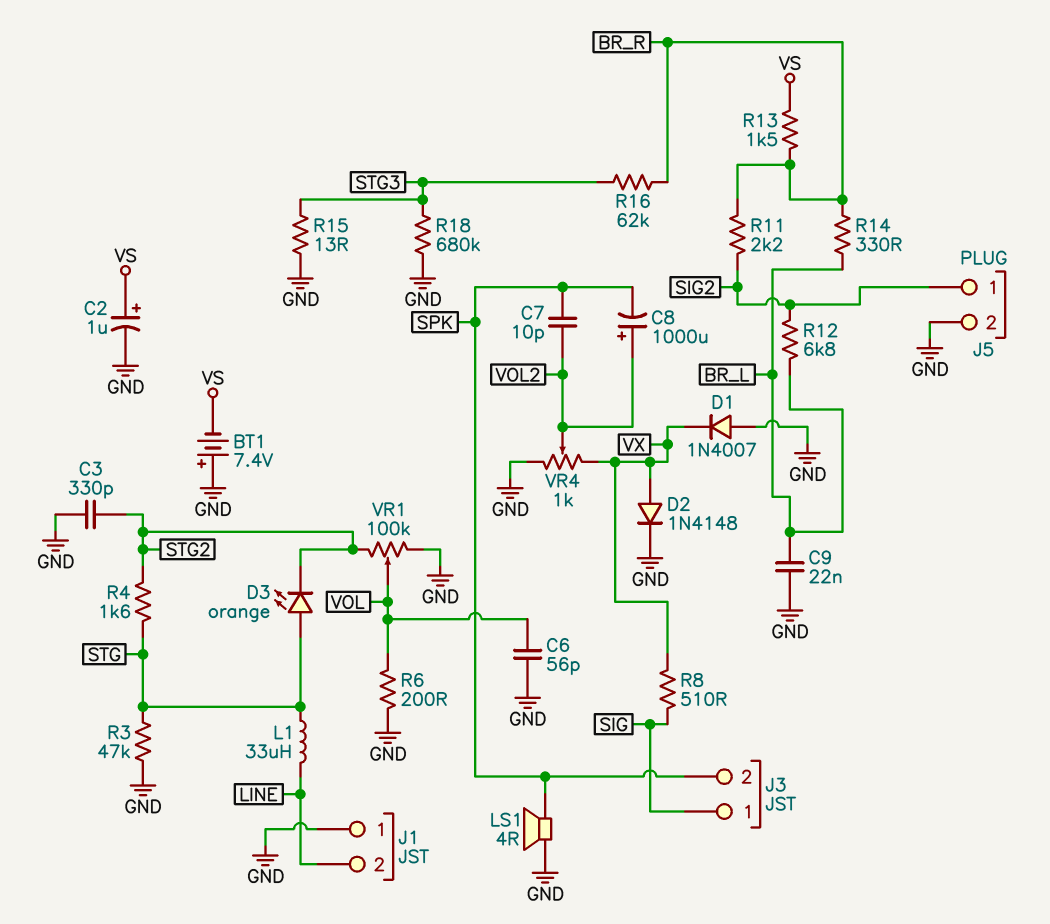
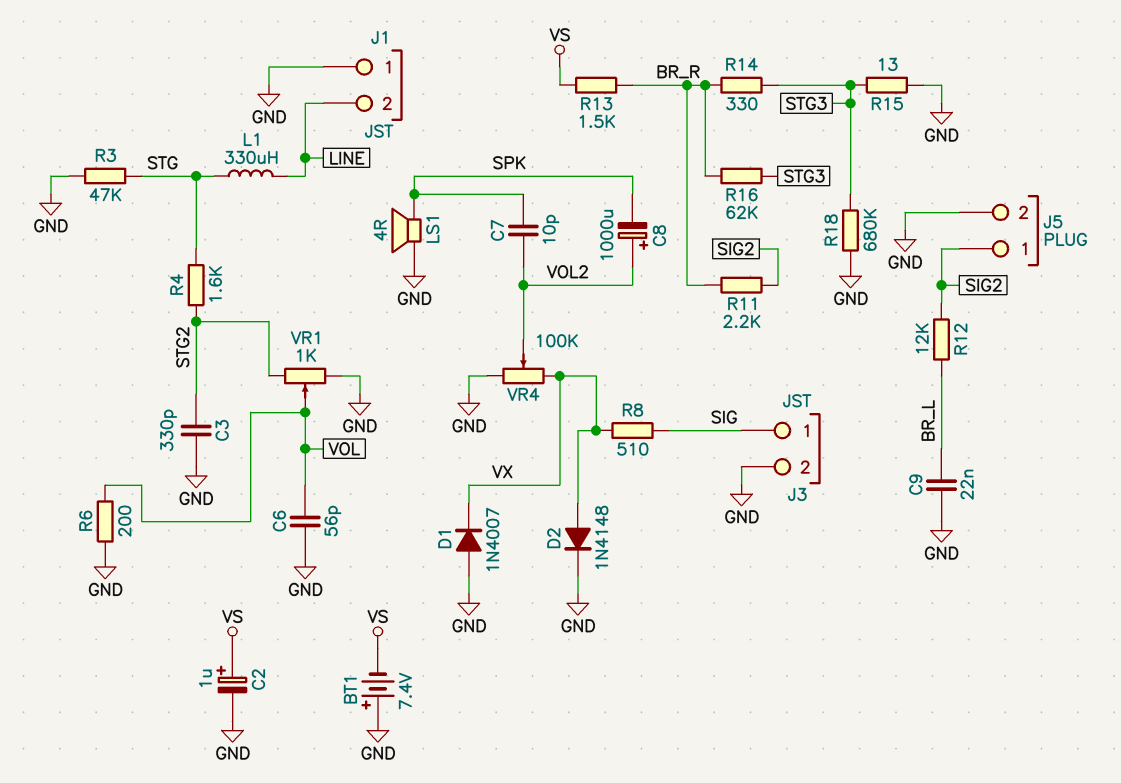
D3: LED orange (A STG, K STG2) -> none
J3 pin 2: SPK -> GND
L1: 33uH (LINE, STG) -> 330uH (LINE, STG)
R12: 6.8k (BR_L, SIG2) -> 12k (BR_L, SIG2)
R14: 330 (BR_L, BR_R) -> 330 (BR_R, STG3)
VR1: 100k (GND, STG2, wiper VOL) -> 1k (GND, STG2, wiper VOL)
VR4: 1k (GND, VX, wiper VOL2) -> 100k (GND, VX, wiper VOL2)

